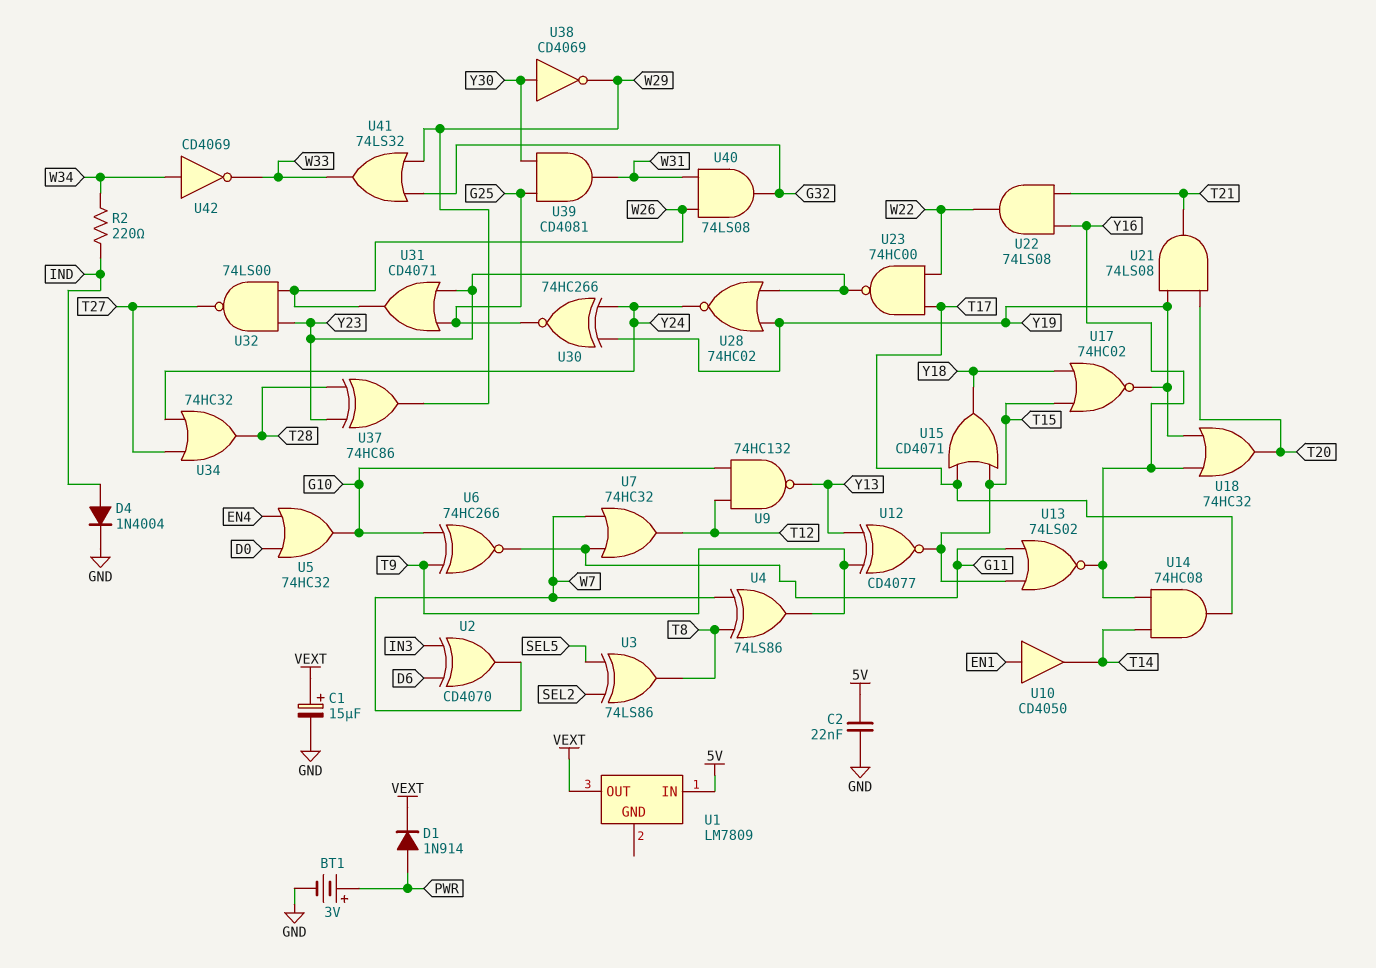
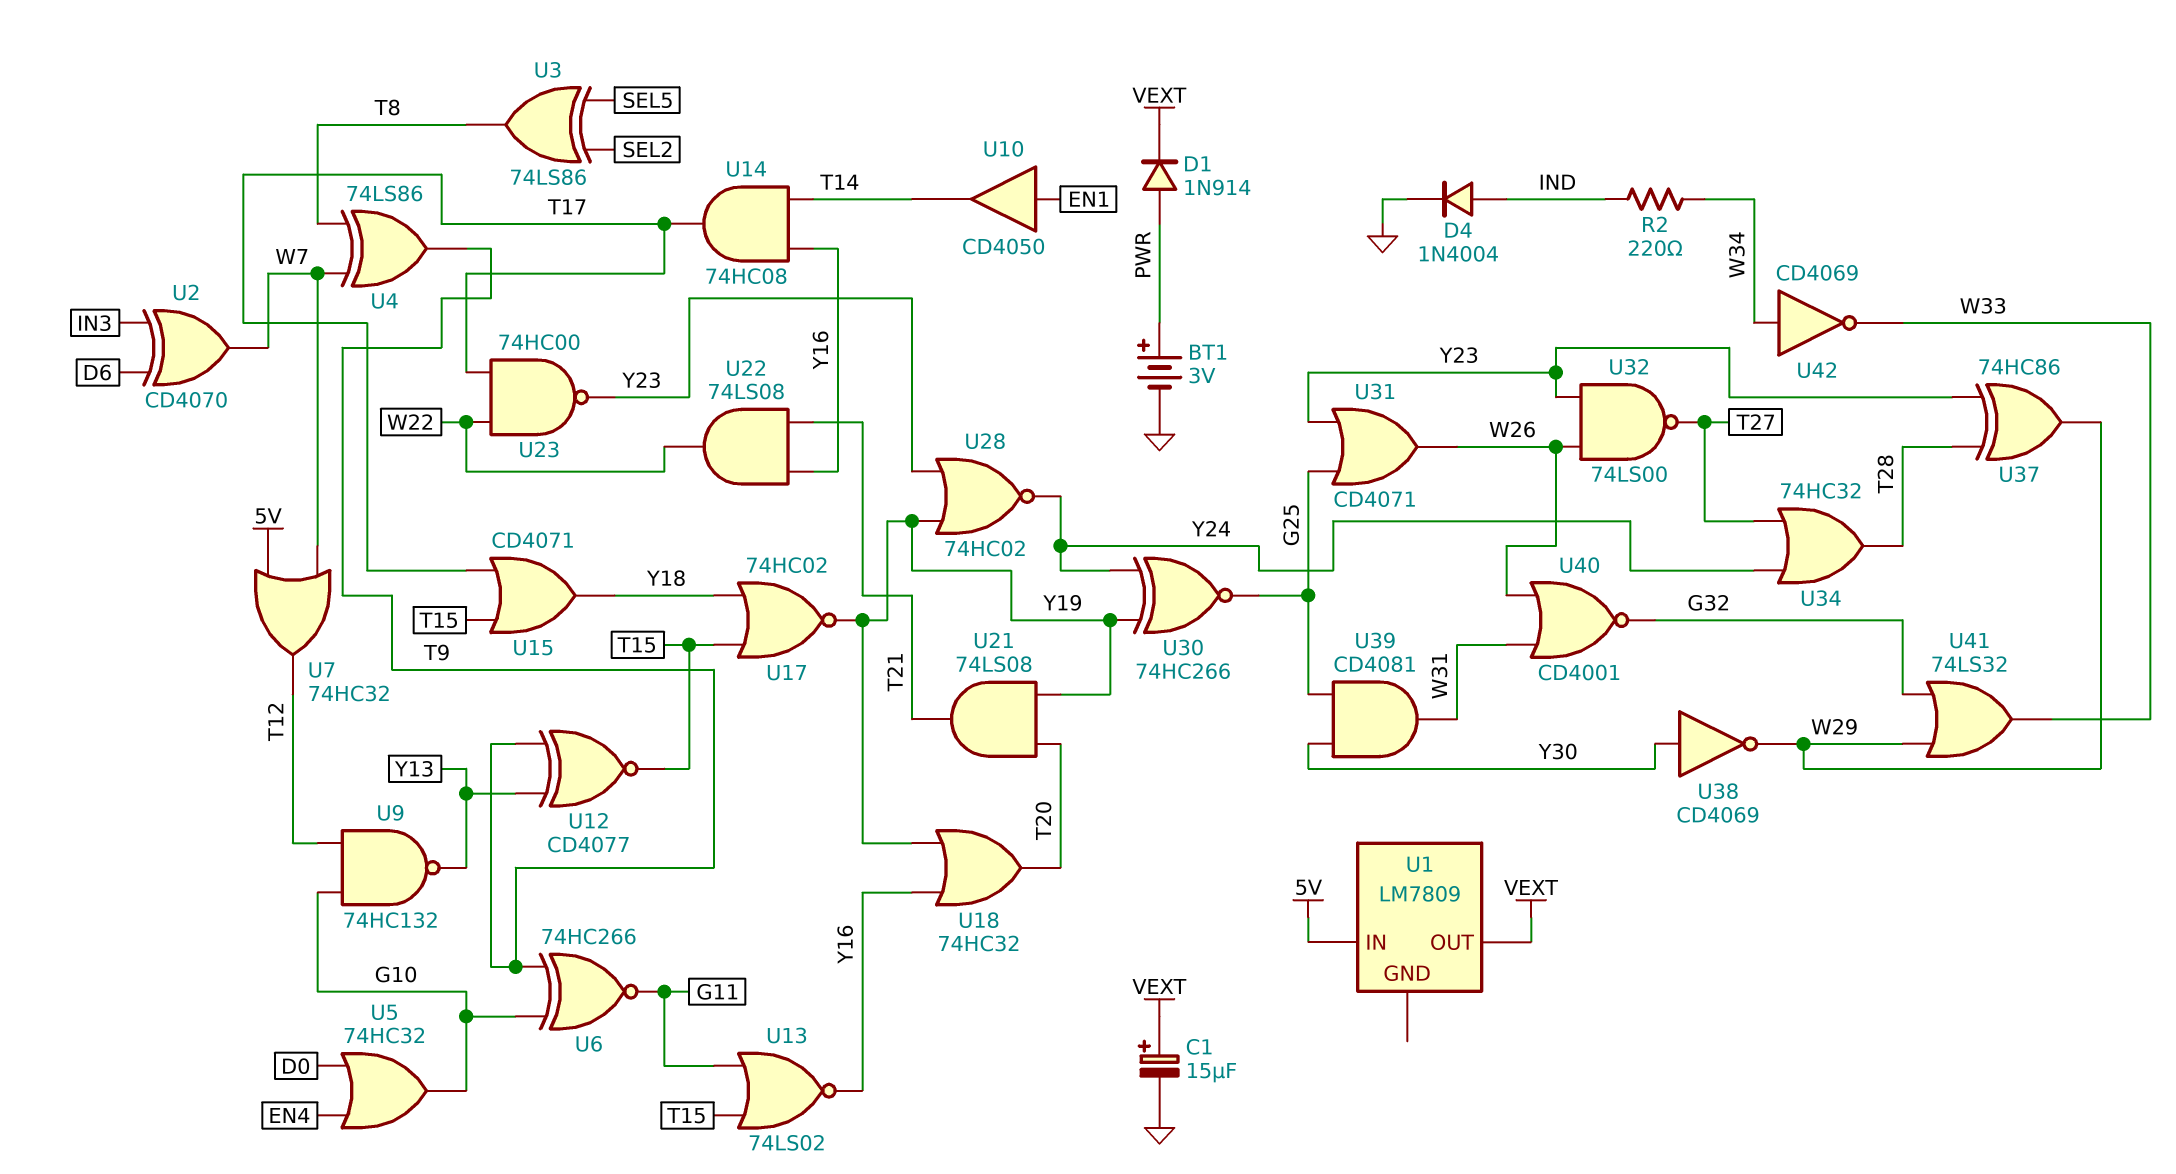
C2: 22nF (5V, GND) -> none
U7: OR 74HC32 (in G11, in W7, out T12) -> OR 74HC32 (in 5V, in W7, out T12)
U40: AND 74LS08 (in W26, in W31, out G32) -> NOR CD4001 (in W26, in W31, out G32)

